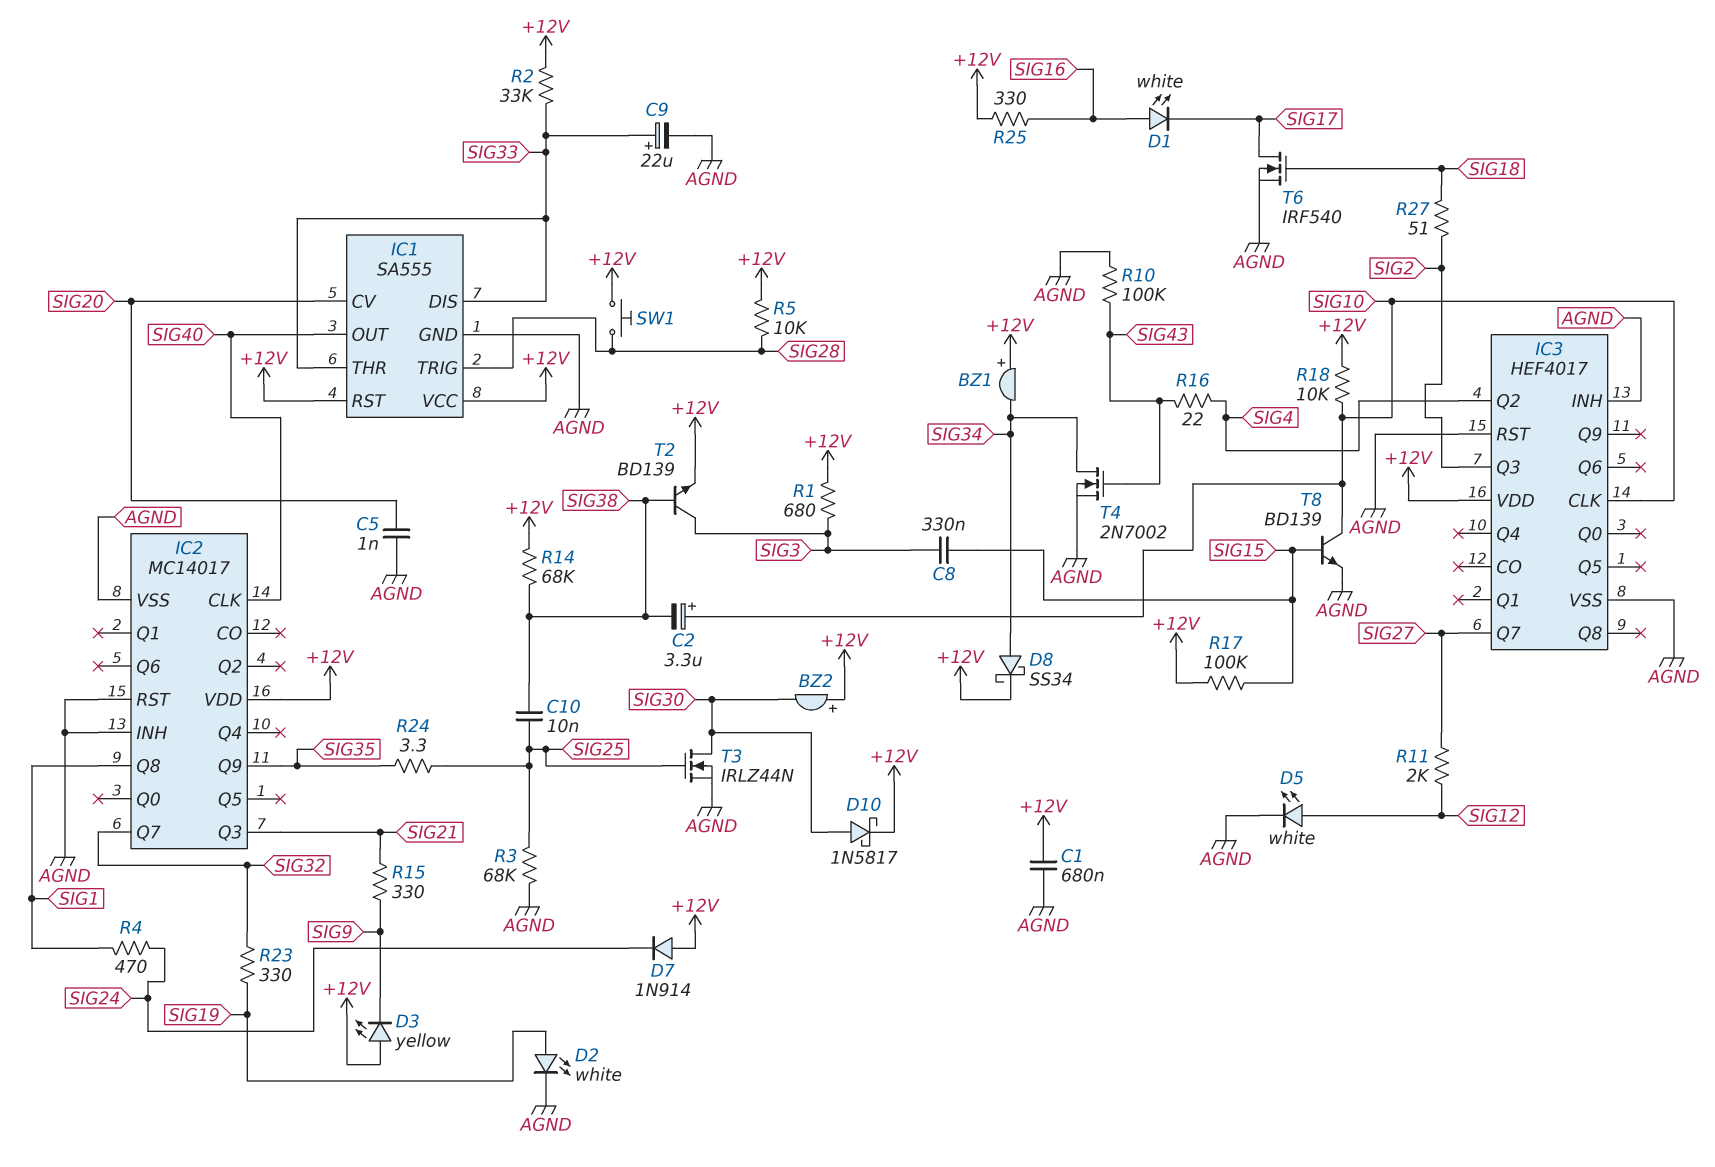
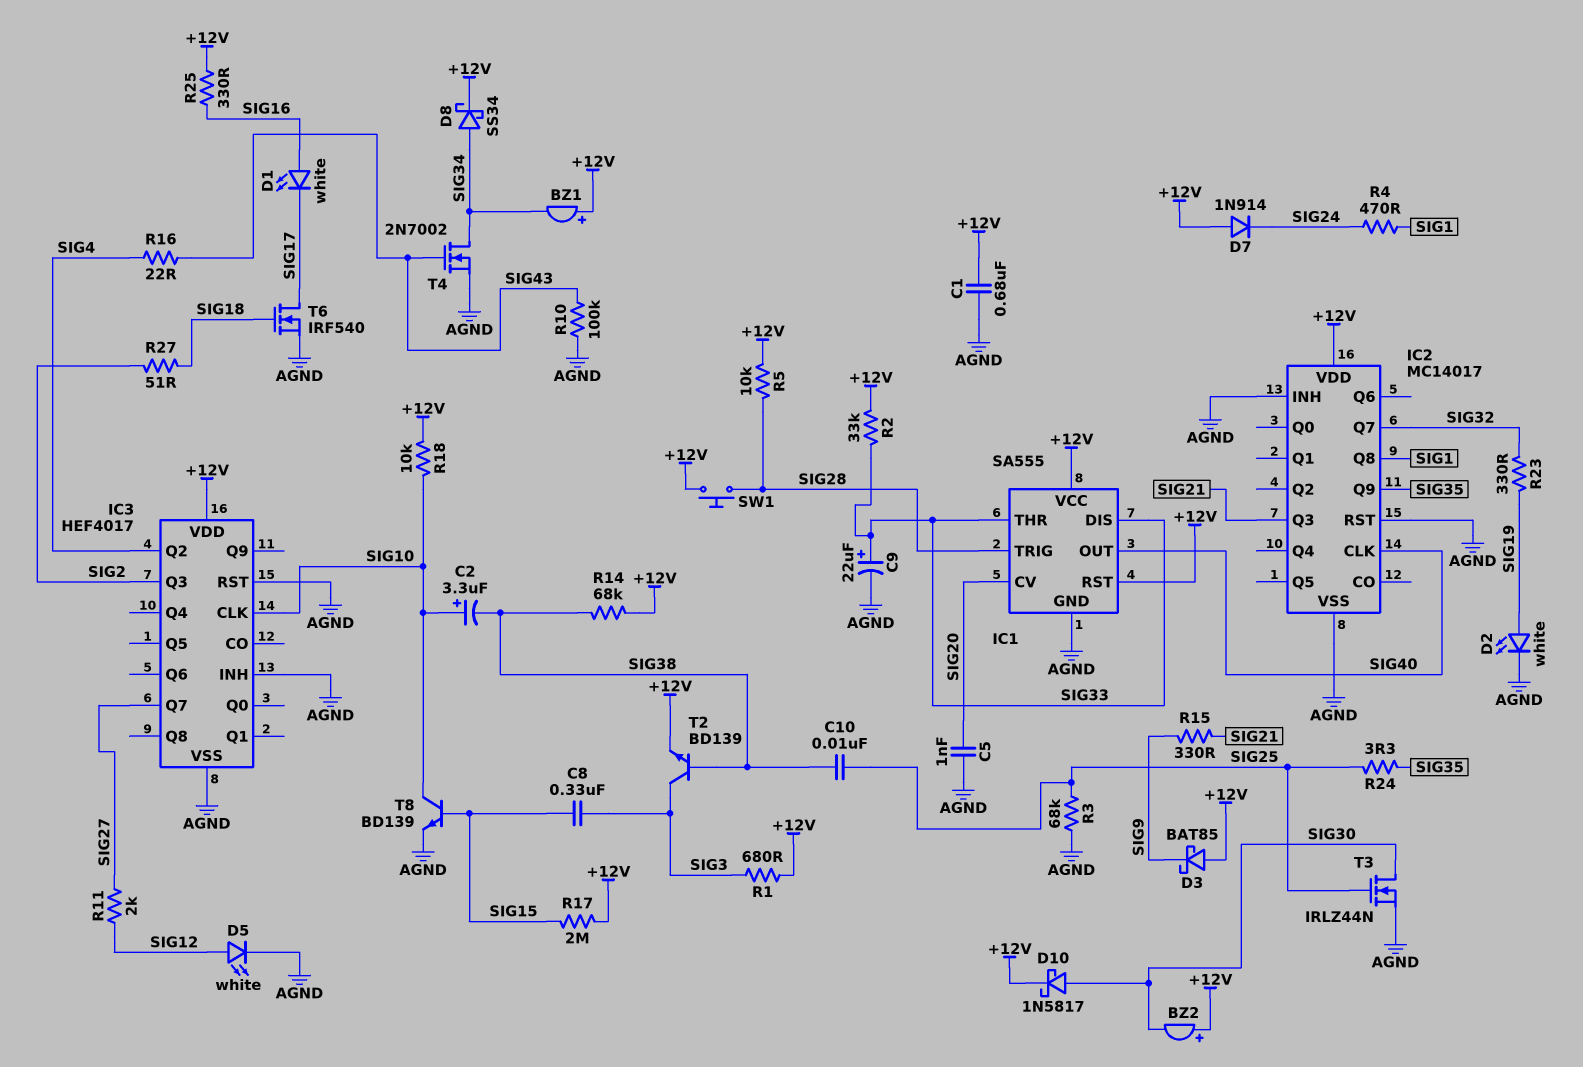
D3: LED yellow (A +12V, K SIG9) -> schottky BAT85 (A +12V, K SIG9)
R17: 100k (+12V, SIG15) -> 2M (+12V, SIG15)

